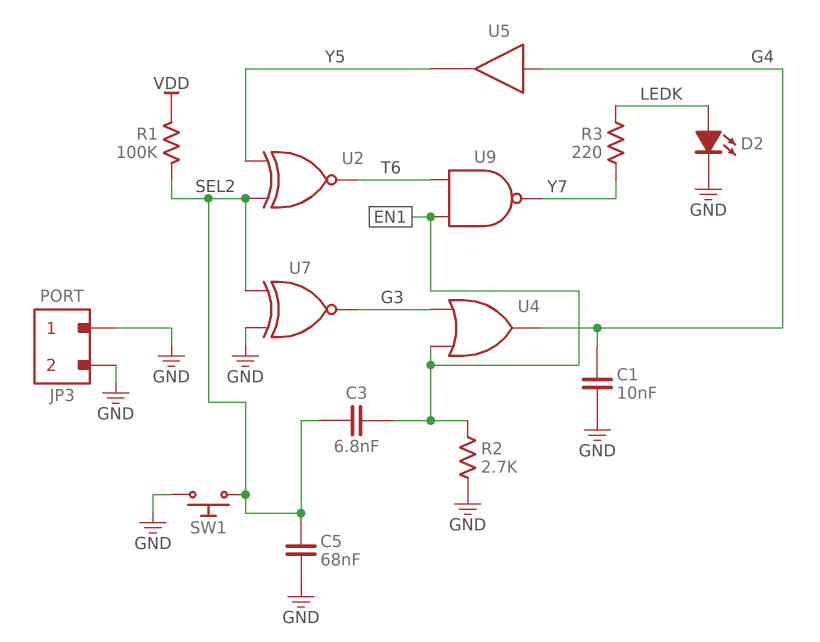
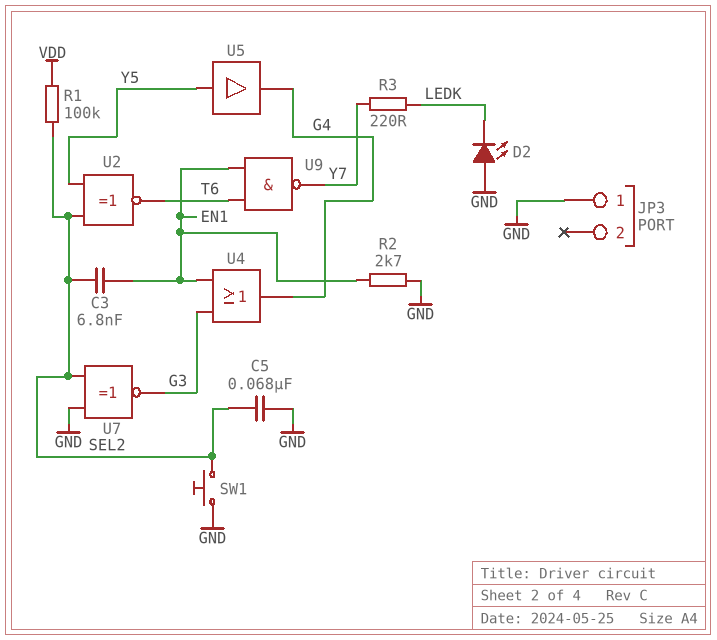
C1: 10nF (G4, GND) -> none
D2: LED (A LEDK, K GND) -> LED (A GND, K LEDK)
JP3 pin 2: GND -> none
U5: buffer (in G4, out Y5) -> buffer (in Y5, out G4)

